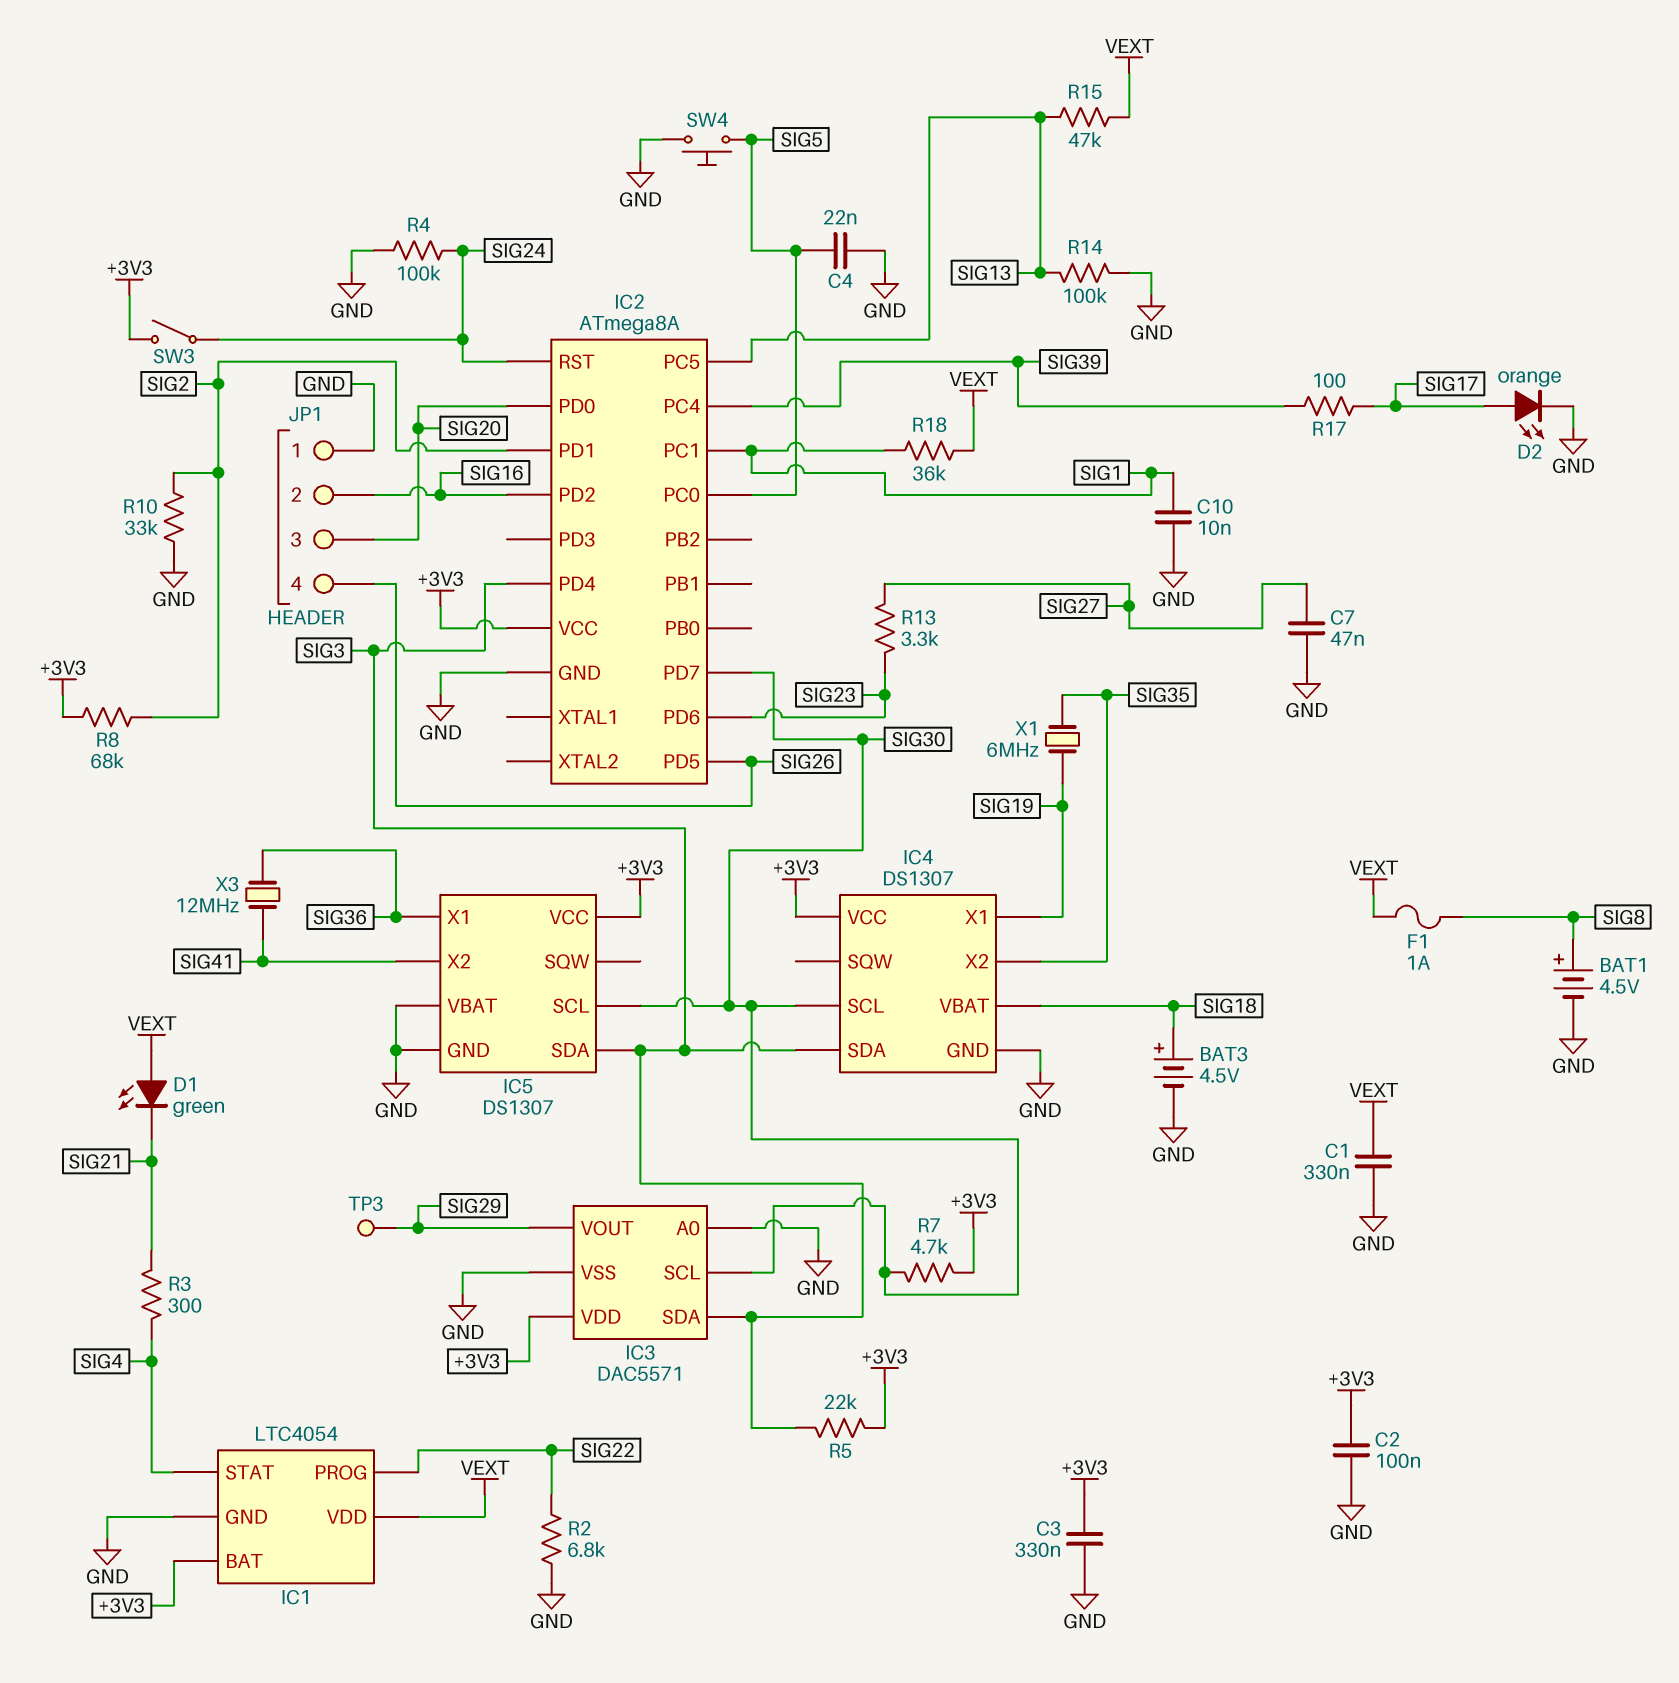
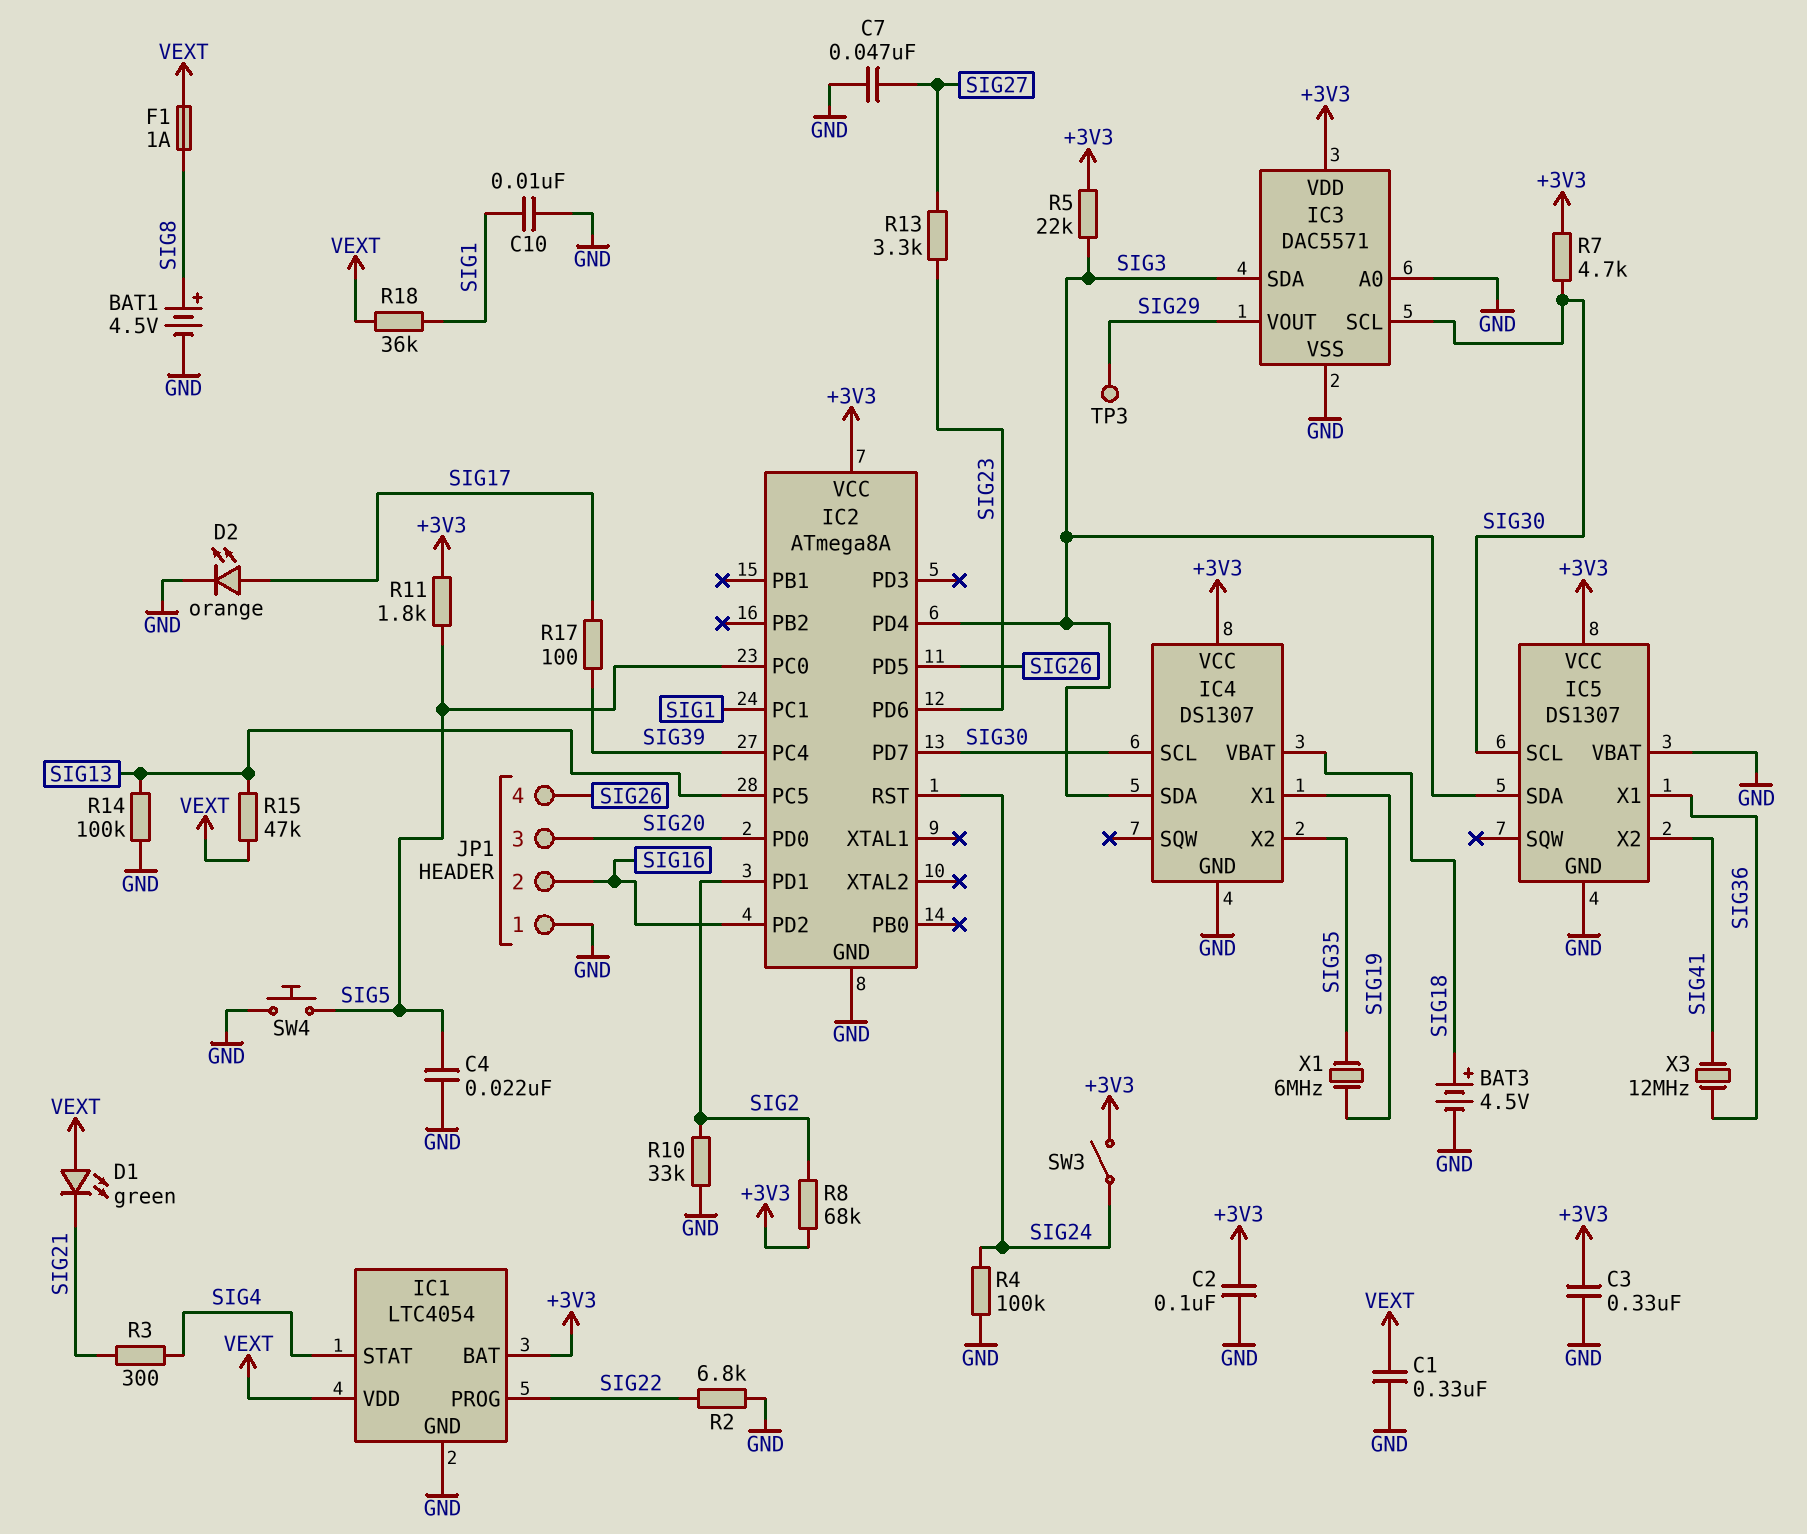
R11: none -> 1.8k (+3V3, SIG5)

